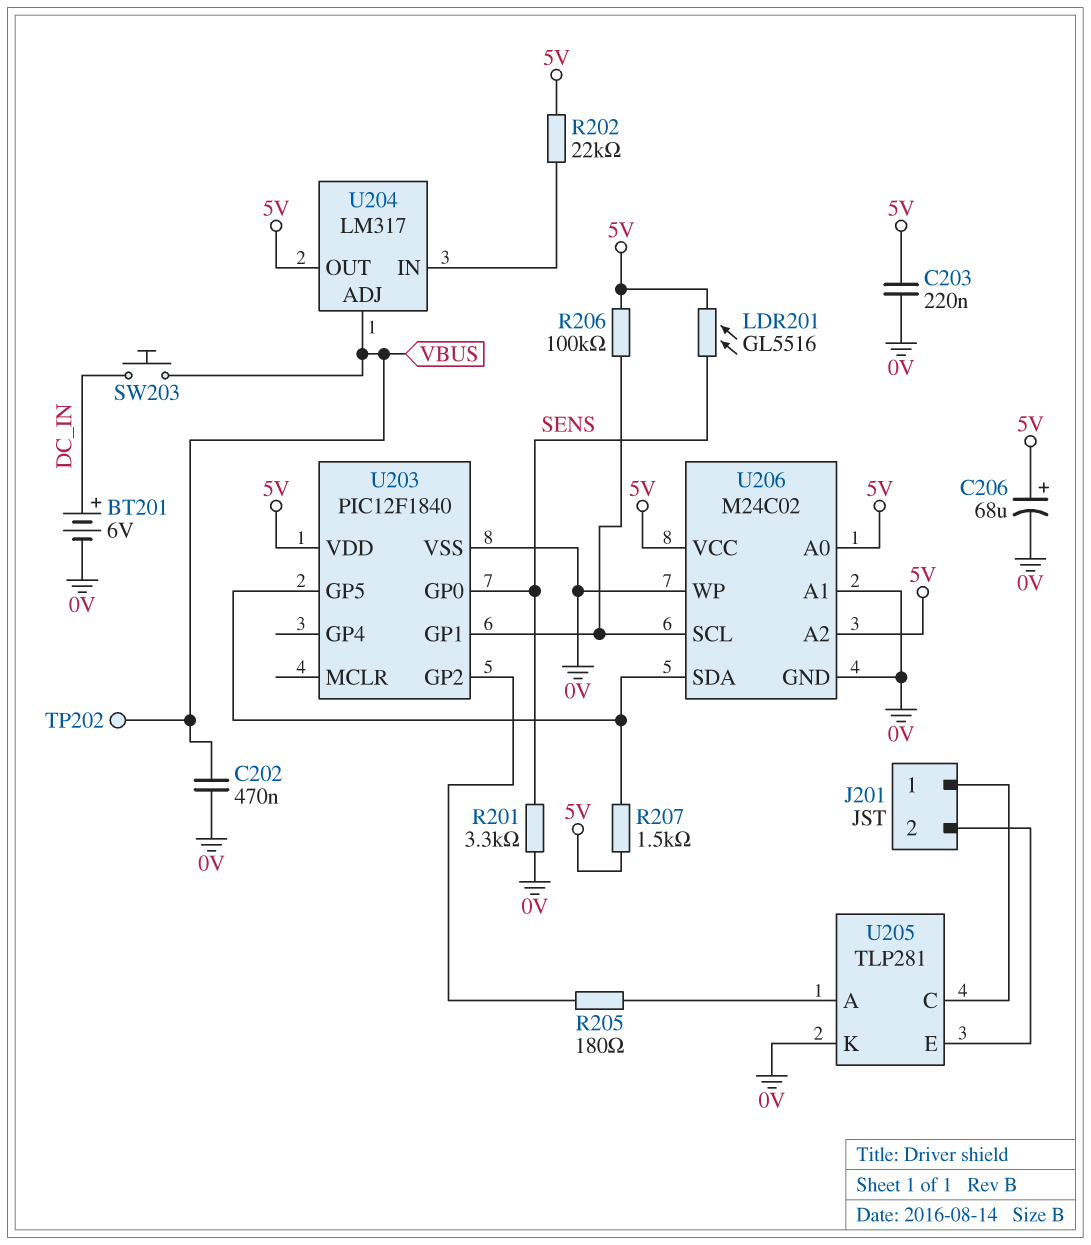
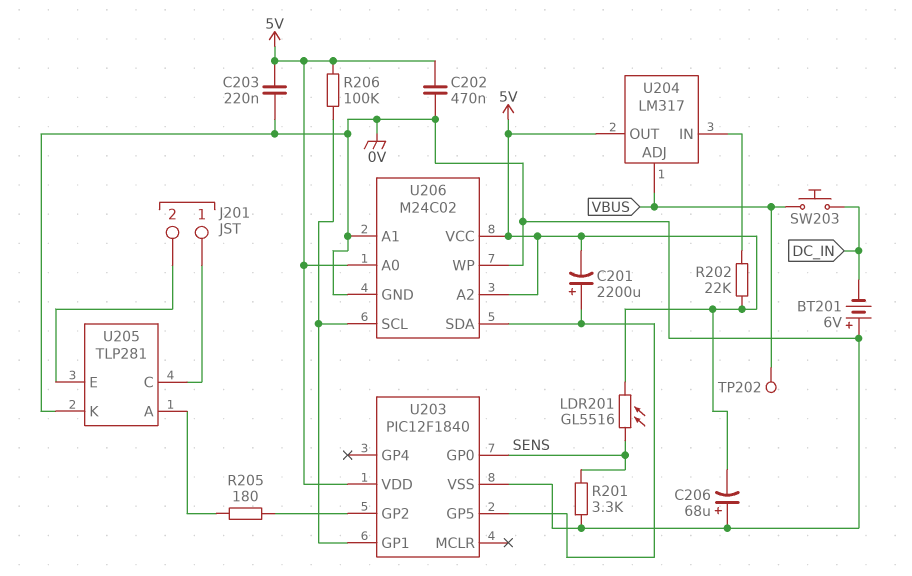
BT201: 6V (plus DC_IN, minus 0V) -> 6V (plus 0V, minus DC_IN)
C201: none -> 2200uF (plus U203/GP5, minus 5V)
C202: 470nF (0V, VBUS) -> 470nF (0V, 5V)
C206: 68uF (plus 5V, minus 0V) -> 68uF (plus 0V, minus 5V)
R207: 1.5k (5V, U203/GP5) -> none

